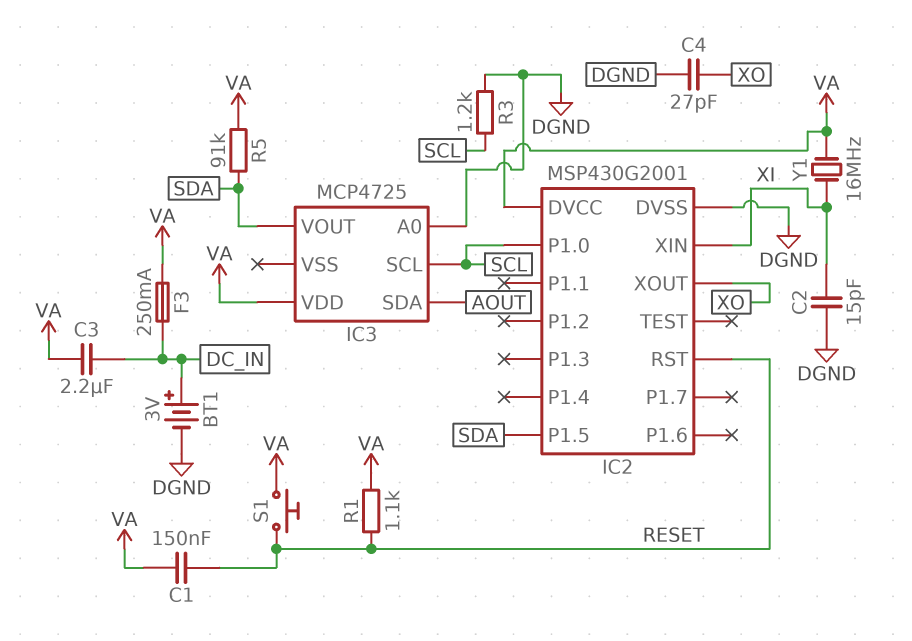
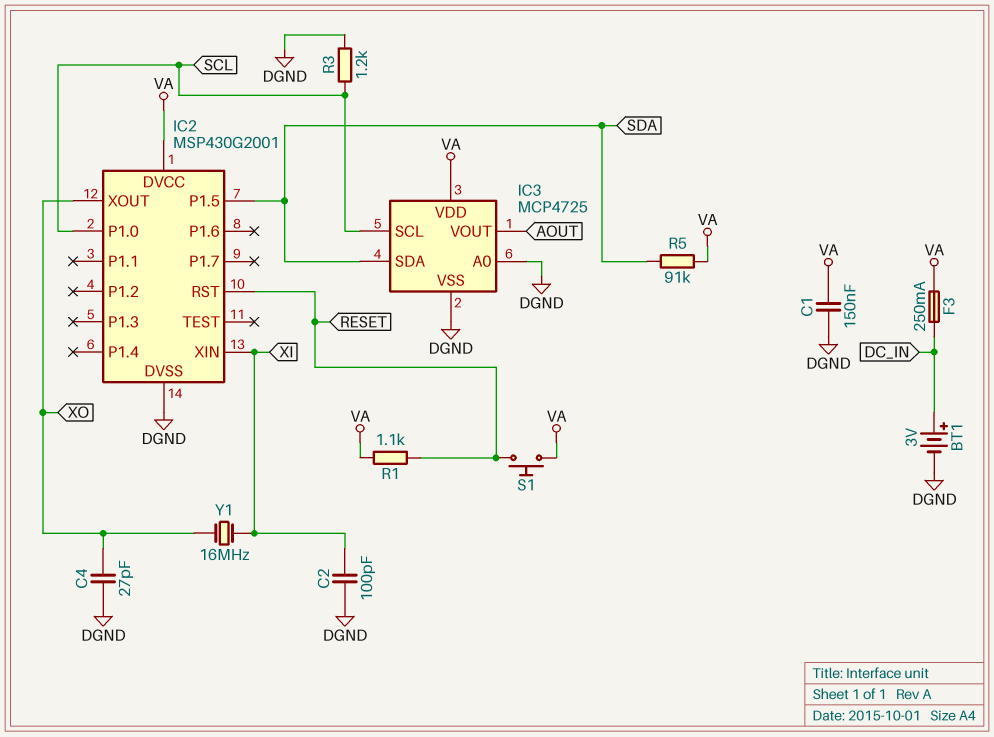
C1: 150nF (RESET, VA) -> 150nF (DGND, VA)
C2: 15pF (DGND, XI) -> 100pF (DGND, XI)
C3: 2.2uF (DC_IN, VA) -> none
IC3 pin SDA: AOUT -> SDA
IC3 pin VOUT: SDA -> AOUT
IC3 pin VSS: none -> DGND
Y1: 16MHz (VA, XI) -> 16MHz (XI, XO)

